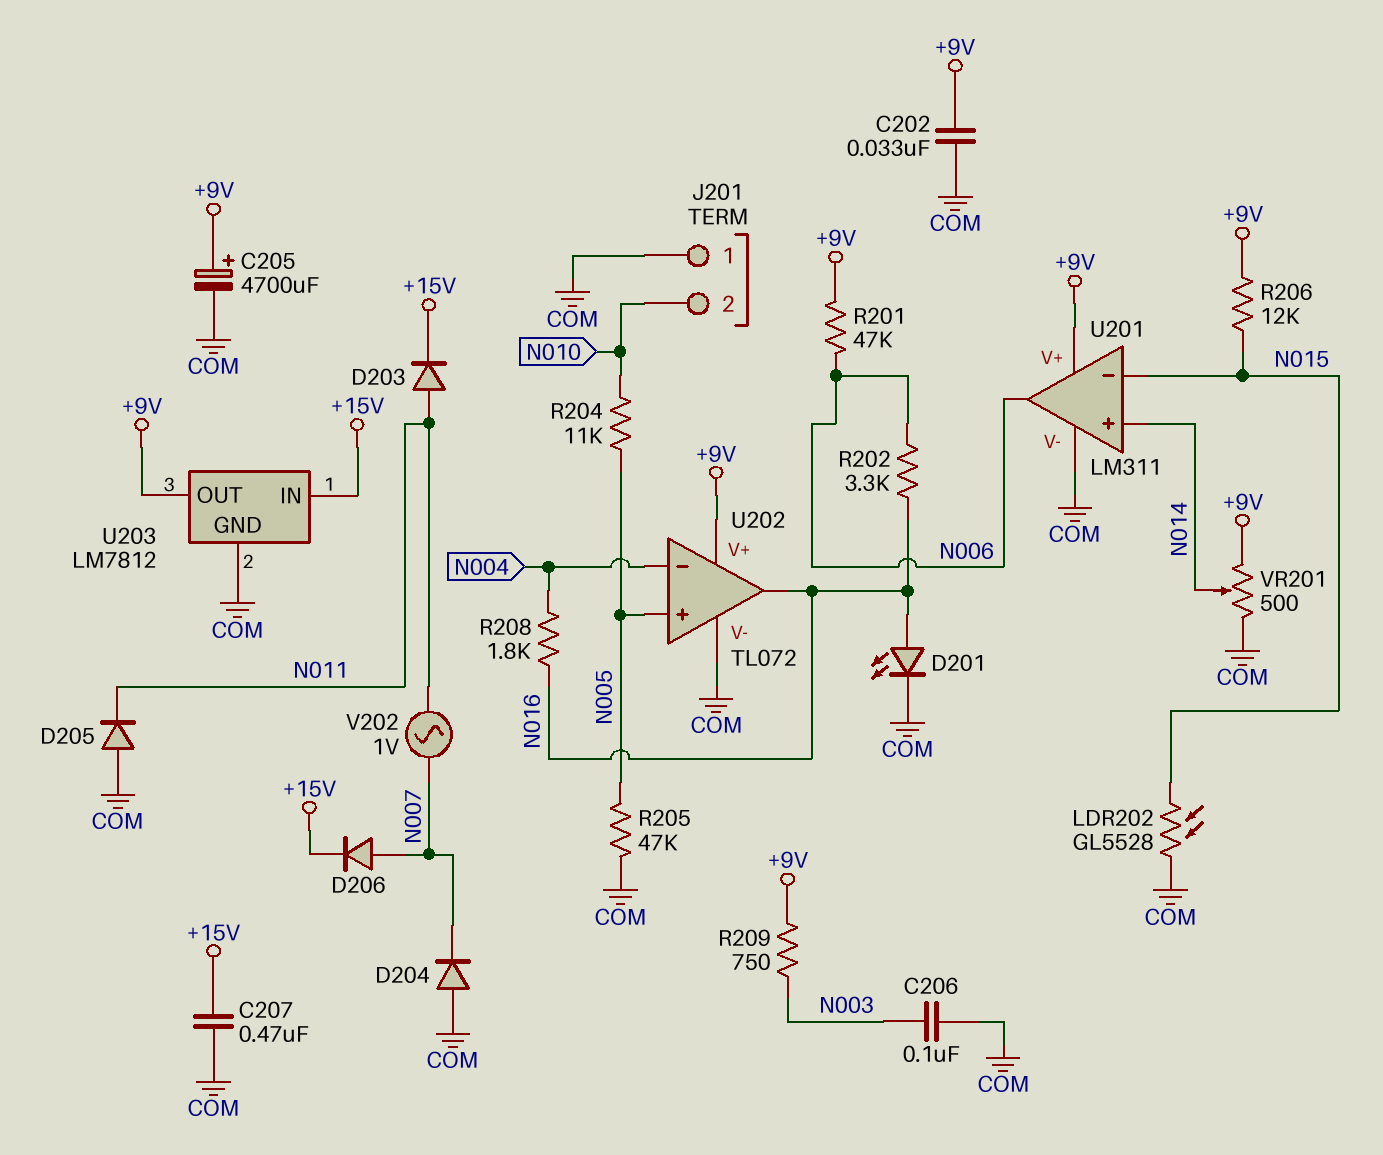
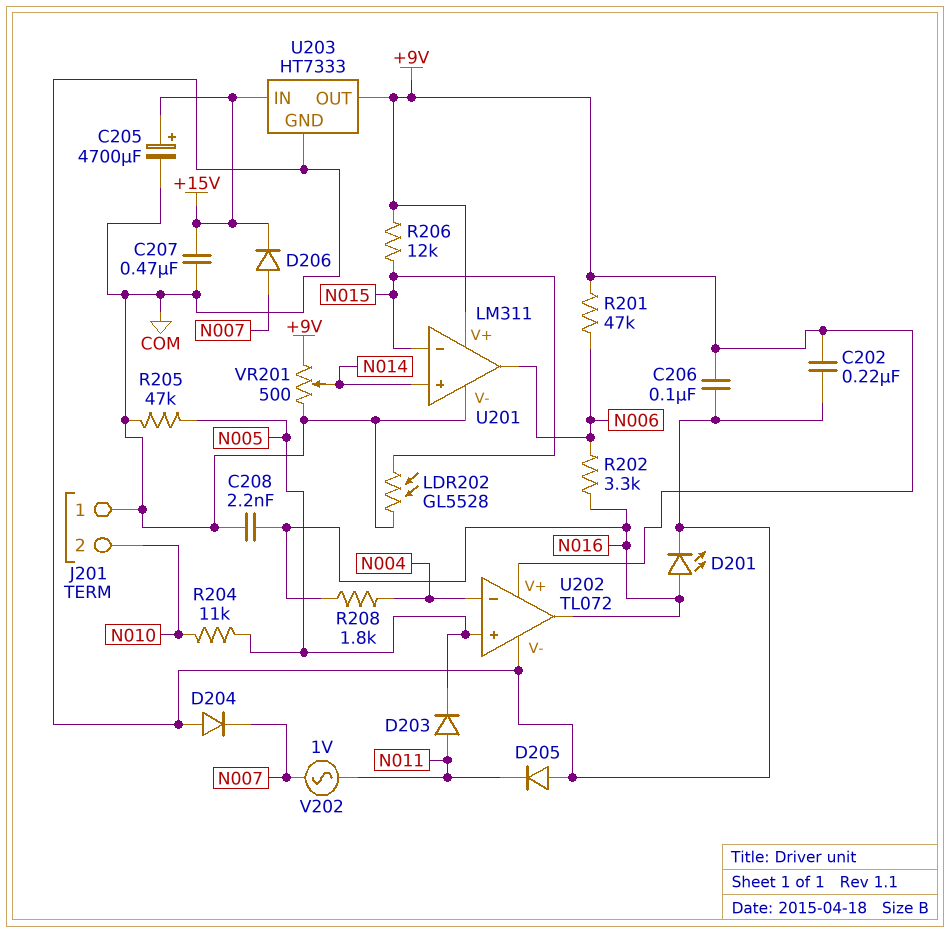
C202: 33nF (+9V, COM) -> 220nF (+9V, COM)
C205: 4700uF (plus +9V, minus COM) -> 4700uF (plus +15V, minus COM)
C206: 100nF (COM, N003) -> 100nF (+9V, COM)
C208: none -> 2.2nF (COM, N016)
D203: diode (A N011, K +15V) -> diode (A N011, K N005)
R209: 750 (+9V, N003) -> none
U203: LM7812 -> HT7333

